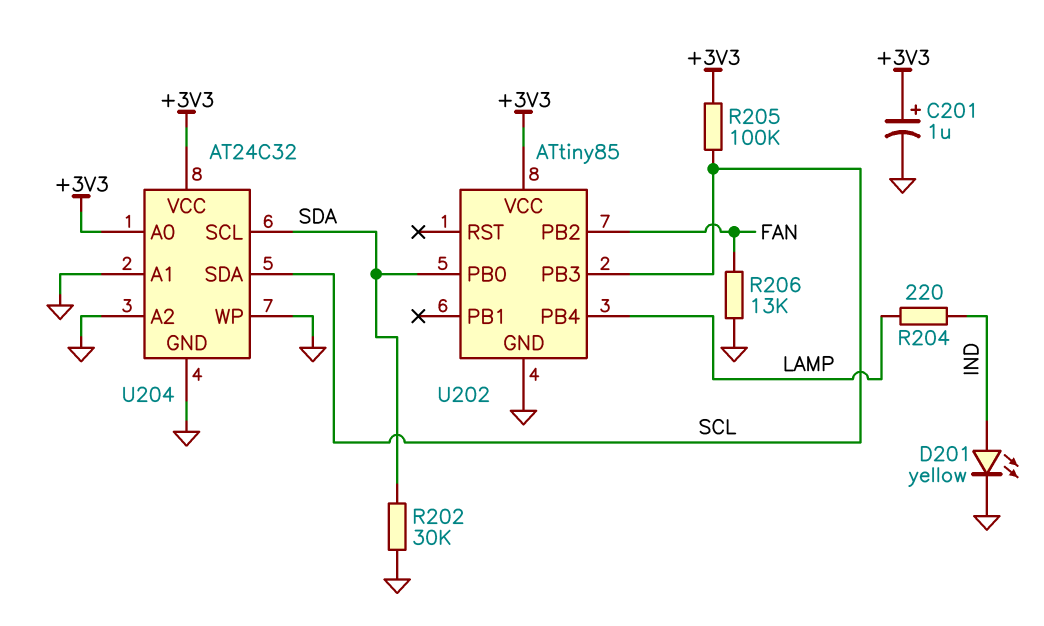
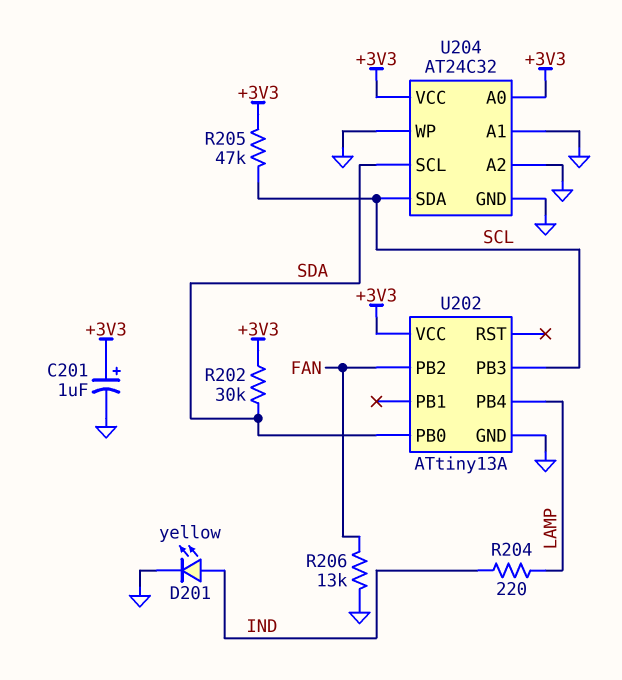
R202: 30k (GND, SDA) -> 30k (+3V3, SDA)
R205: 100k (+3V3, SCL) -> 47k (+3V3, SCL)
U202: ATtiny85 -> ATtiny13A

